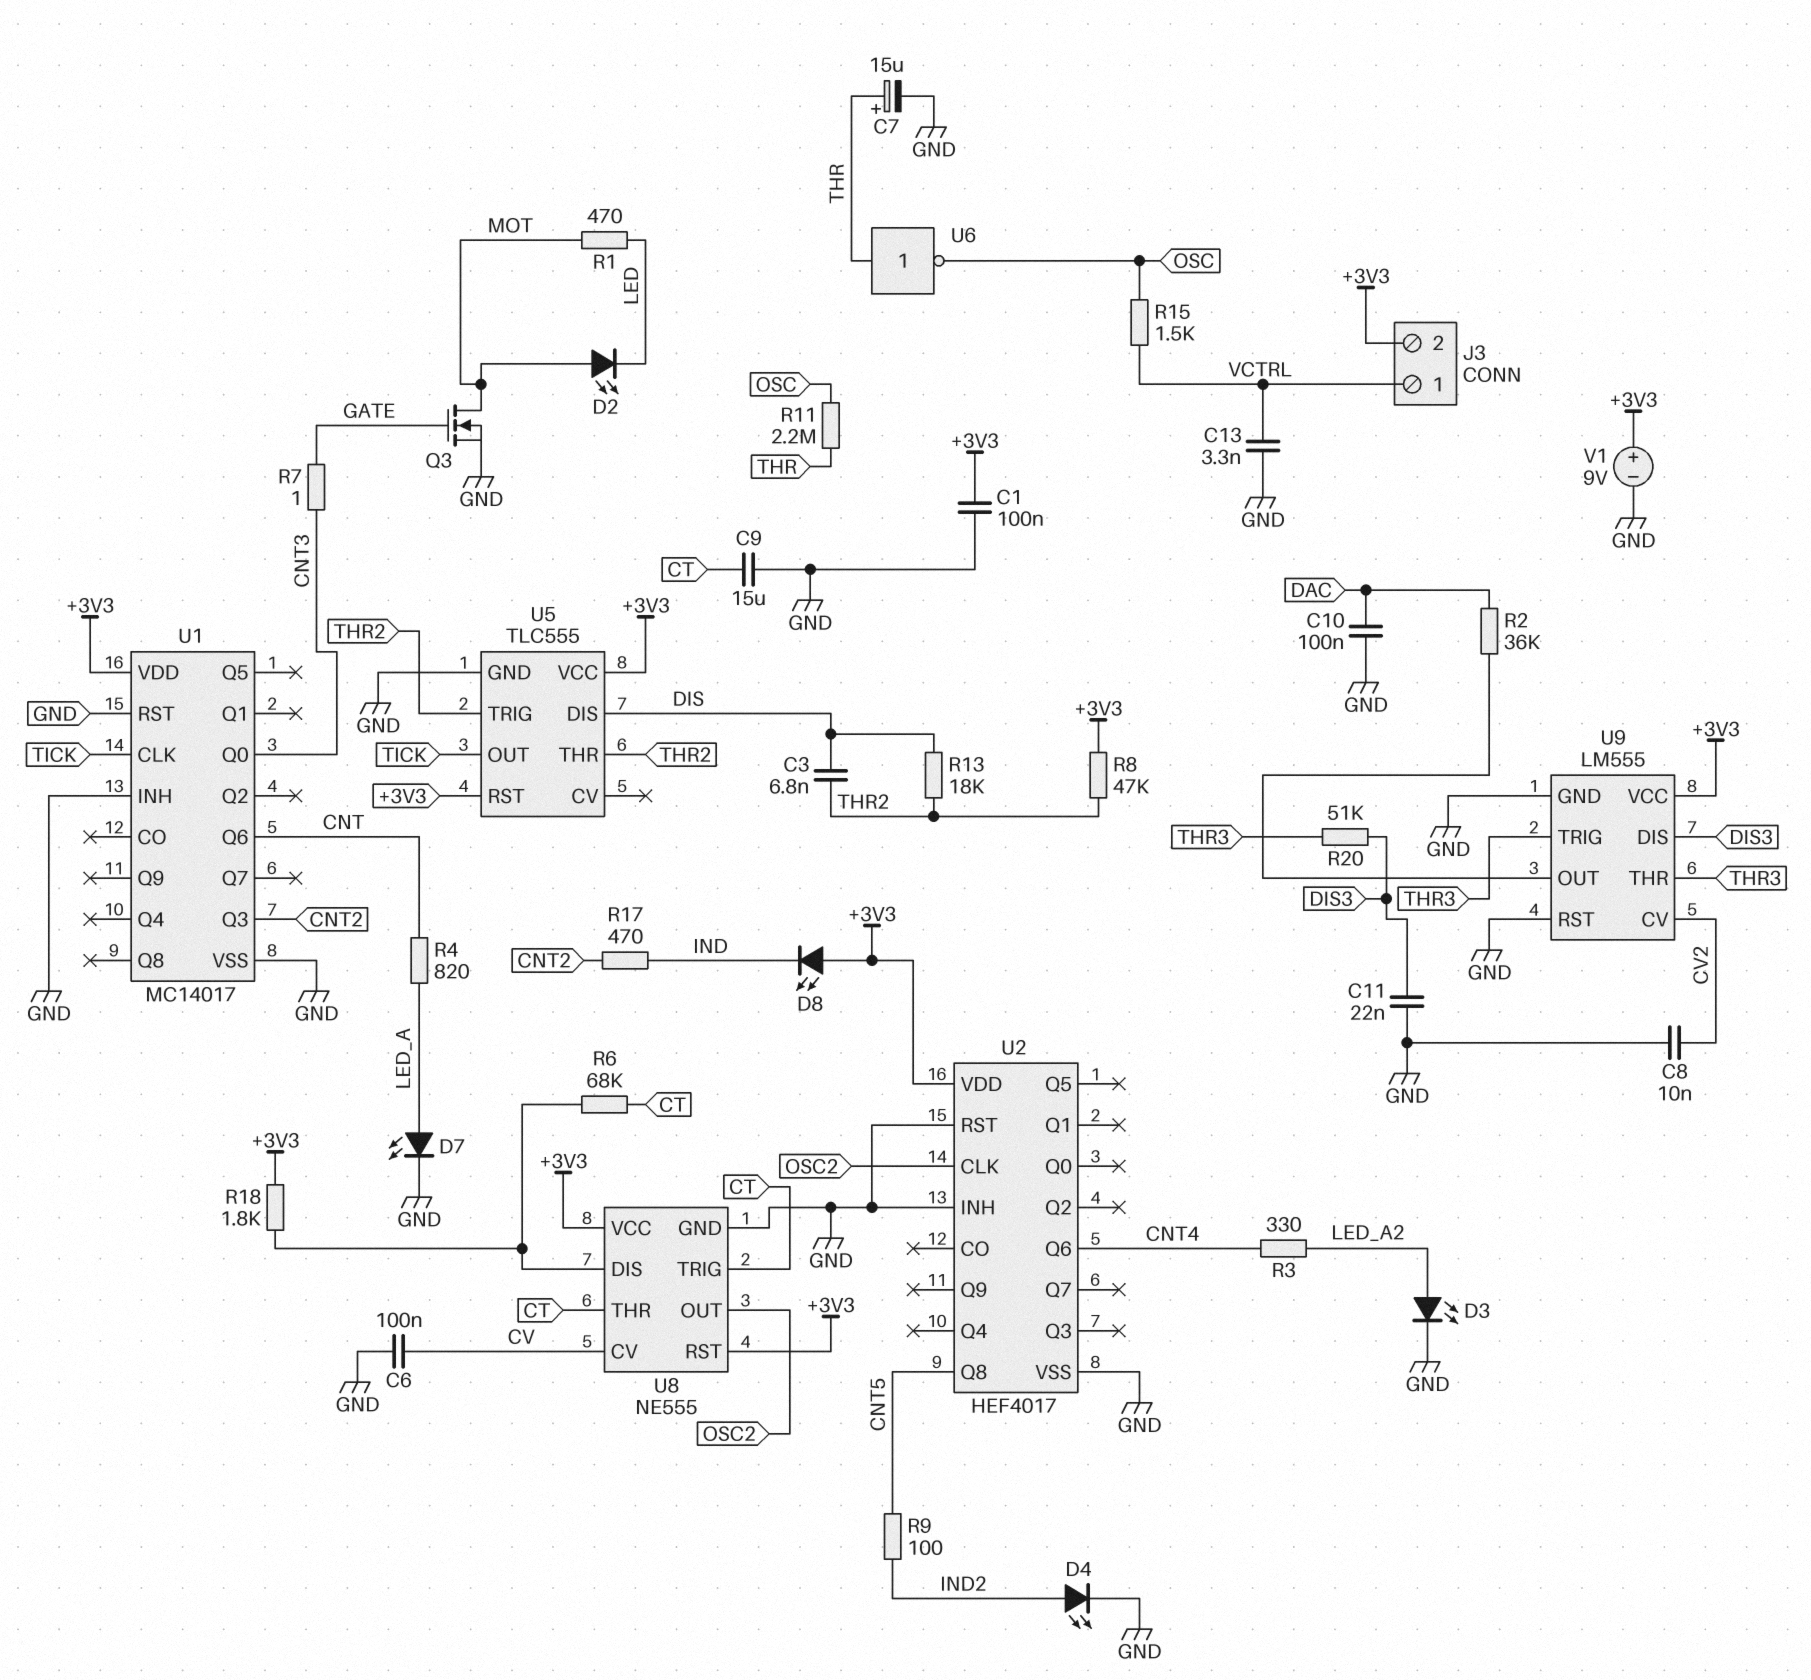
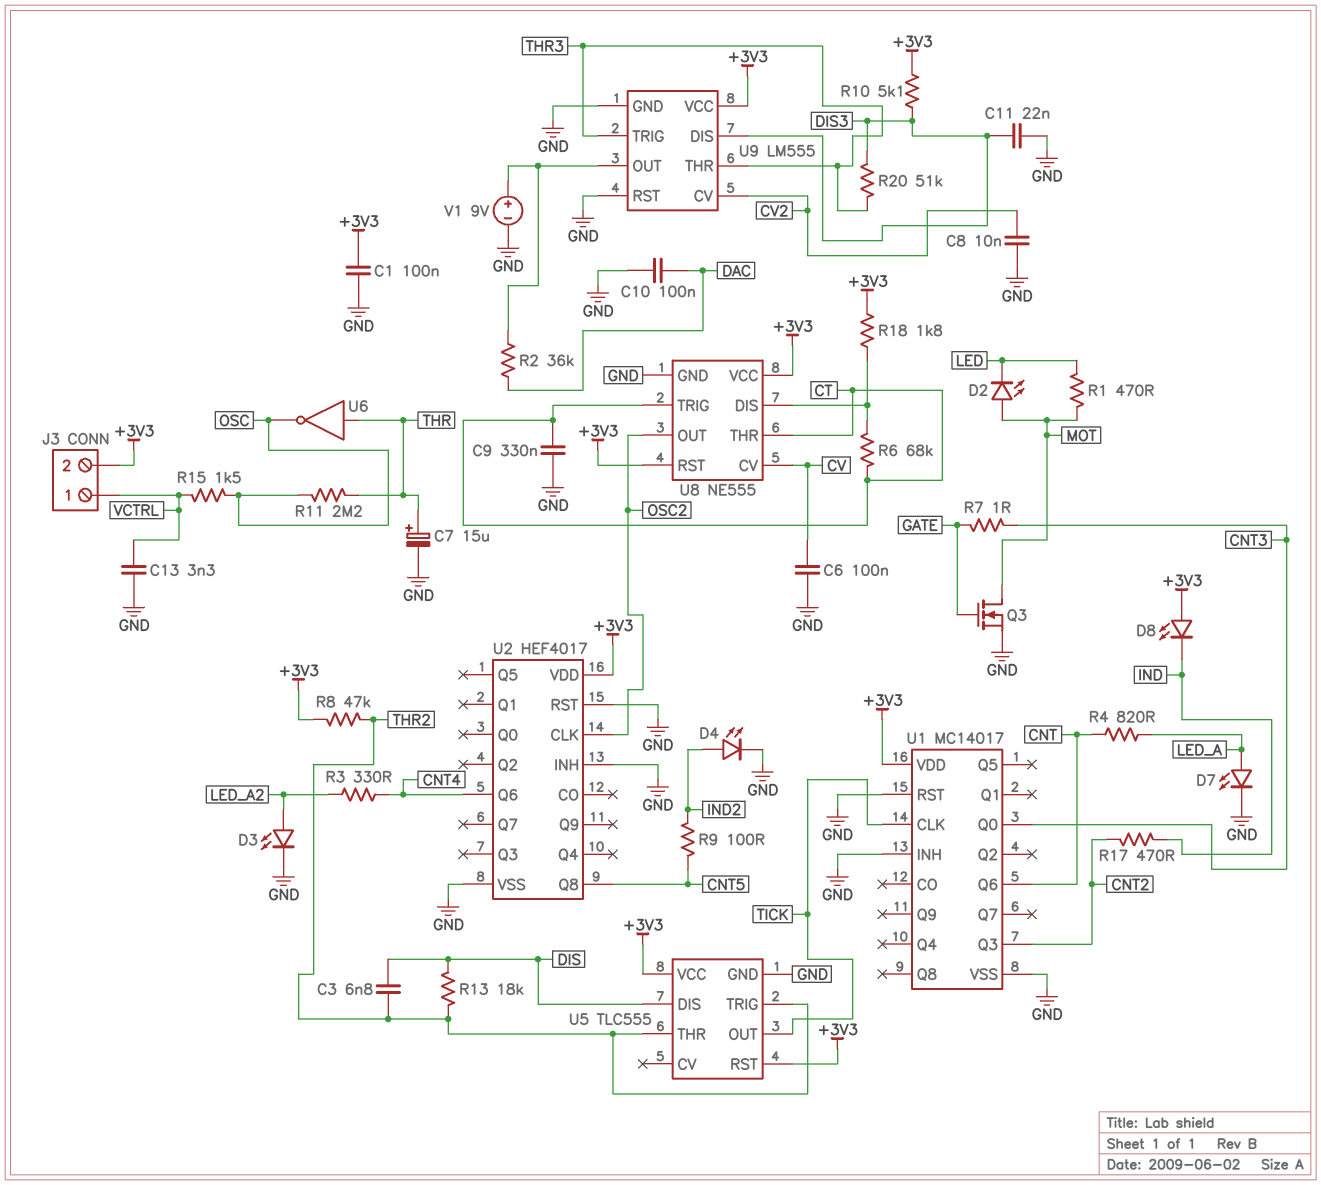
C9: 15uF (CT, GND) -> 330nF (CT, GND)
R10: none -> 5.1k (+3V3, DIS3)
V1: 9V (plus +3V3, minus GND) -> 9V (plus U9/OUT, minus GND)

